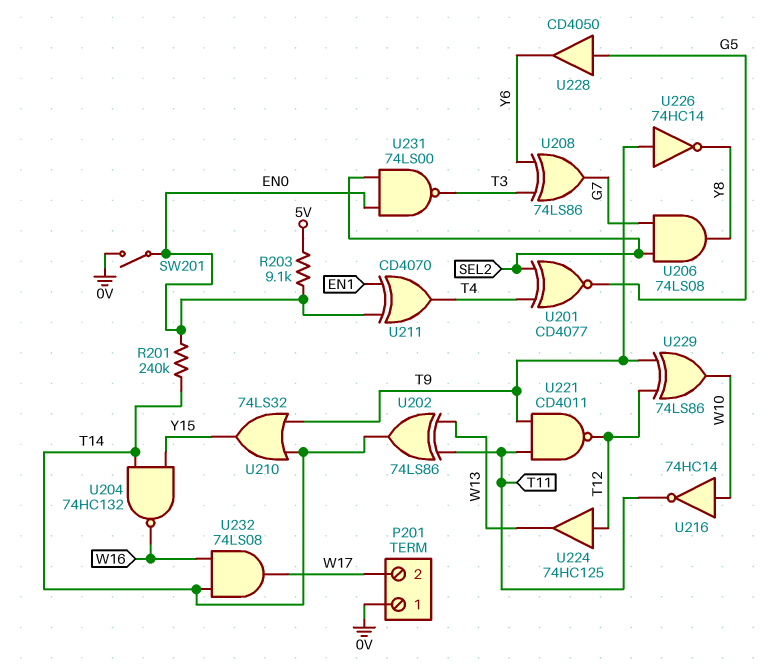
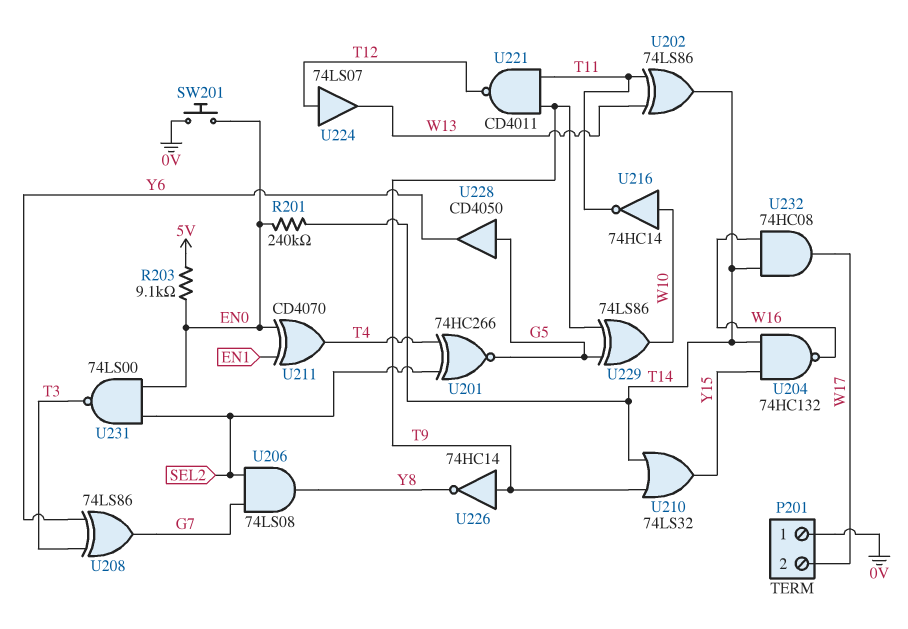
SW201: switch (0V, EN0) -> button (0V, EN0)
U201: XNOR CD4077 (in SEL2, in T4, out G5) -> XNOR 74HC266 (in SEL2, in T4, out G5)
U224: buffer 74HC125 (in T12, out W13) -> buffer 74LS07 (in T12, out W13)
U229: XOR 74LS86 (in T9, in T12, out W10) -> XOR 74LS86 (in G5, in T9, out W10)
U232: AND 74LS08 (in T14, in W16, out W17) -> AND 74HC08 (in T14, in W16, out W17)

